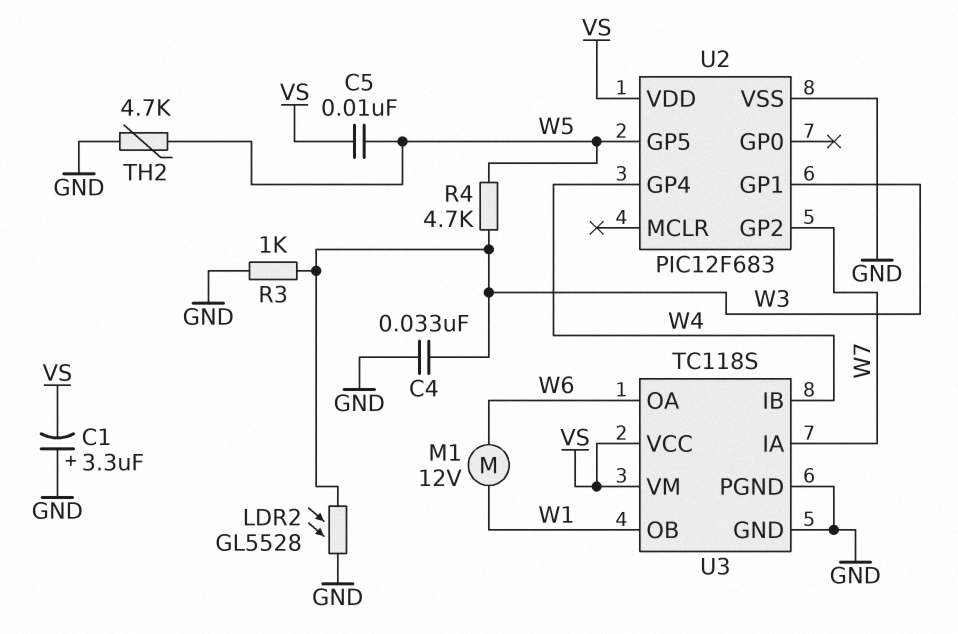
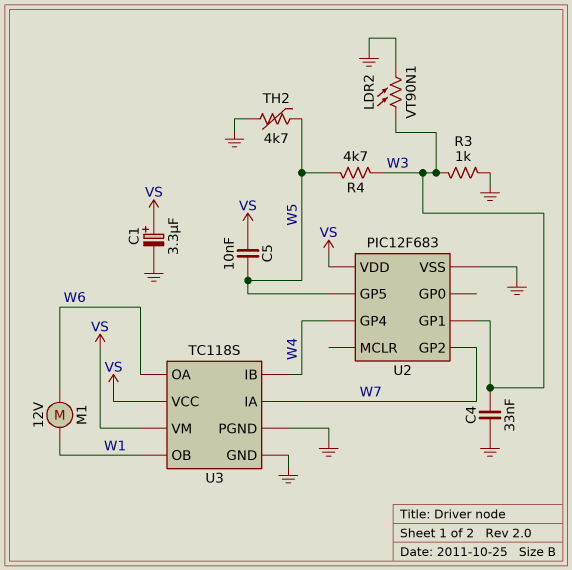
C1: 3.3uF (plus GND, minus VS) -> 3.3uF (plus VS, minus GND)
LDR2: GL5528 (GND, W3) -> VT90N1 (GND, W3)

